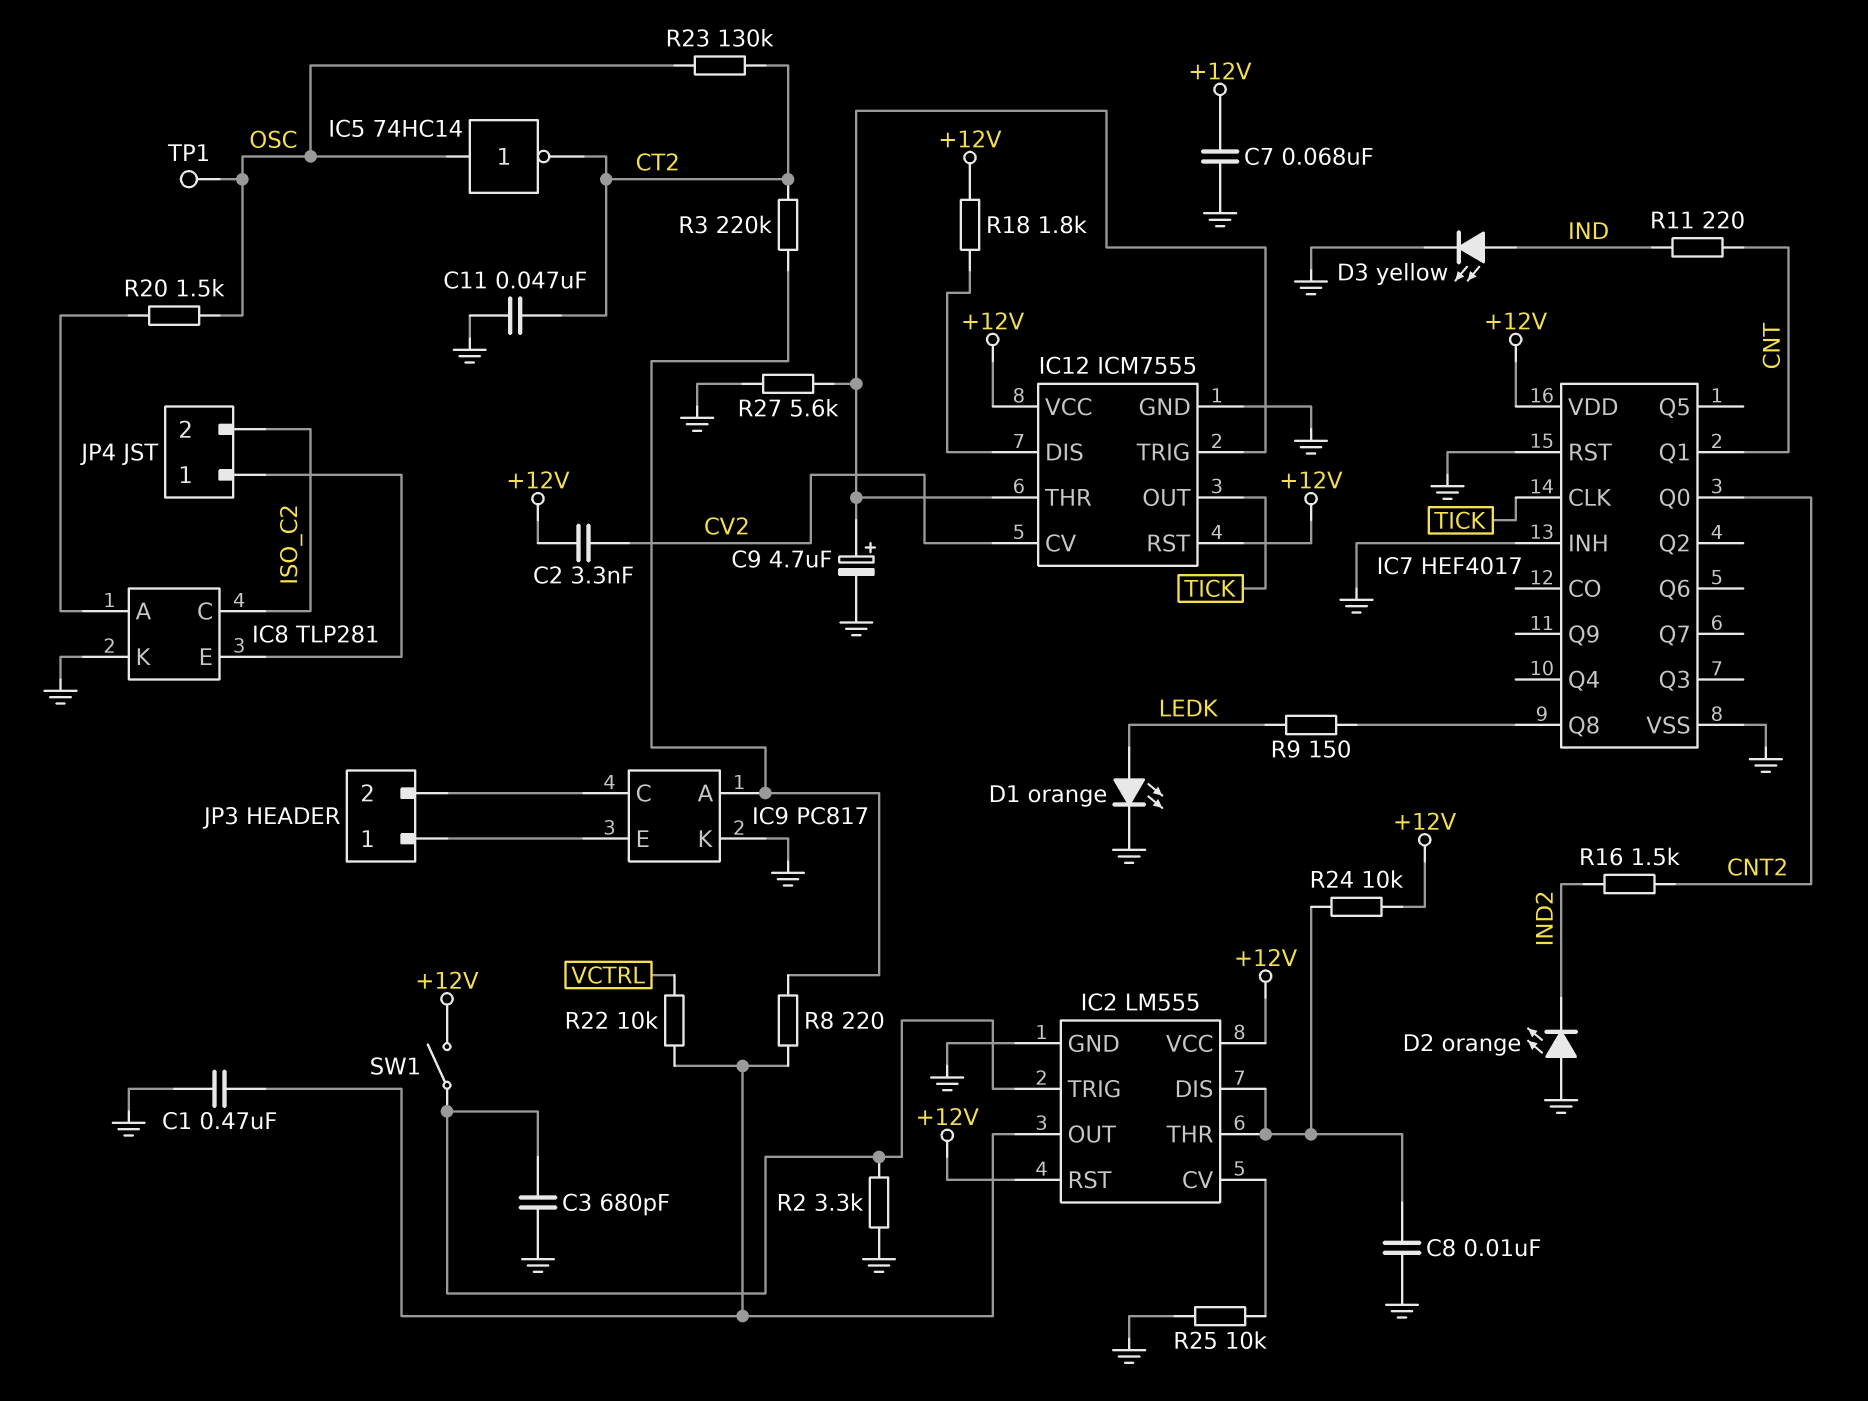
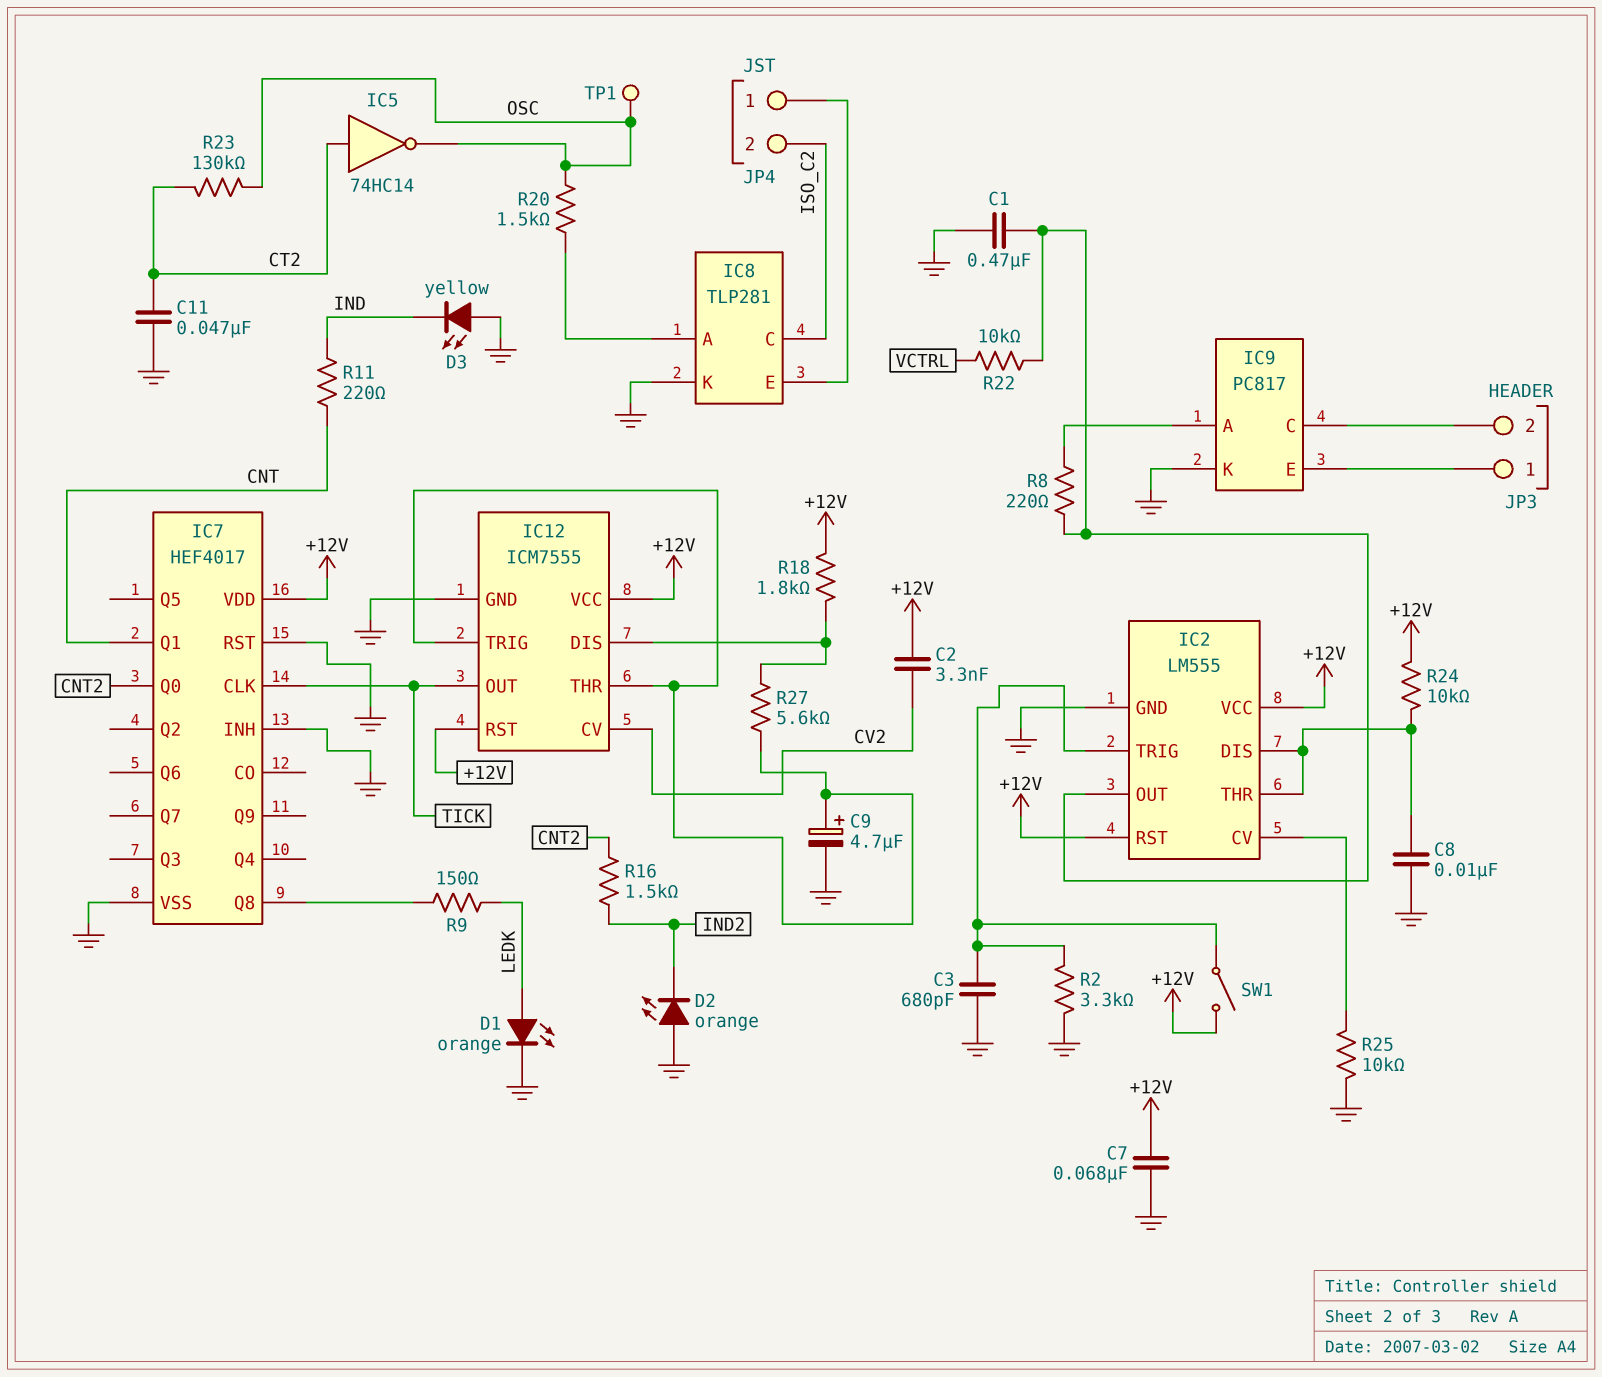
D3: LED yellow (A IND, K GND) -> LED yellow (A GND, K IND)
IC5: NOT 74HC14 (in OSC, out CT2) -> NOT 74HC14 (in CT2, out OSC)
R3: 220k (CT2, IC9/A) -> none
R27: 5.6k (GND, IC12/THR) -> 5.6k (IC12/DIS, IC12/THR)

